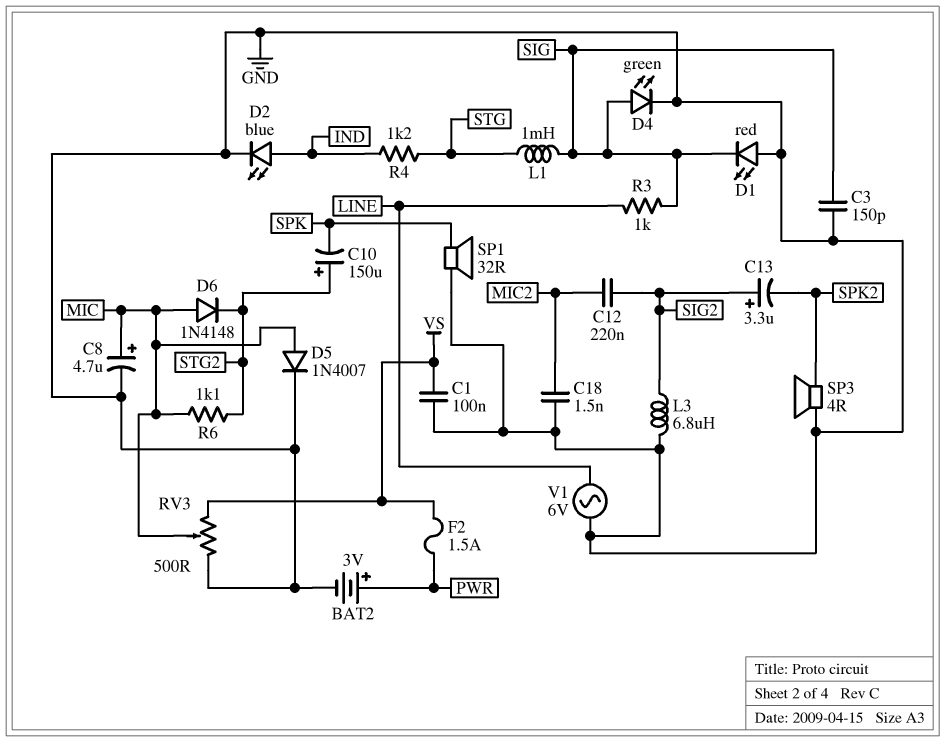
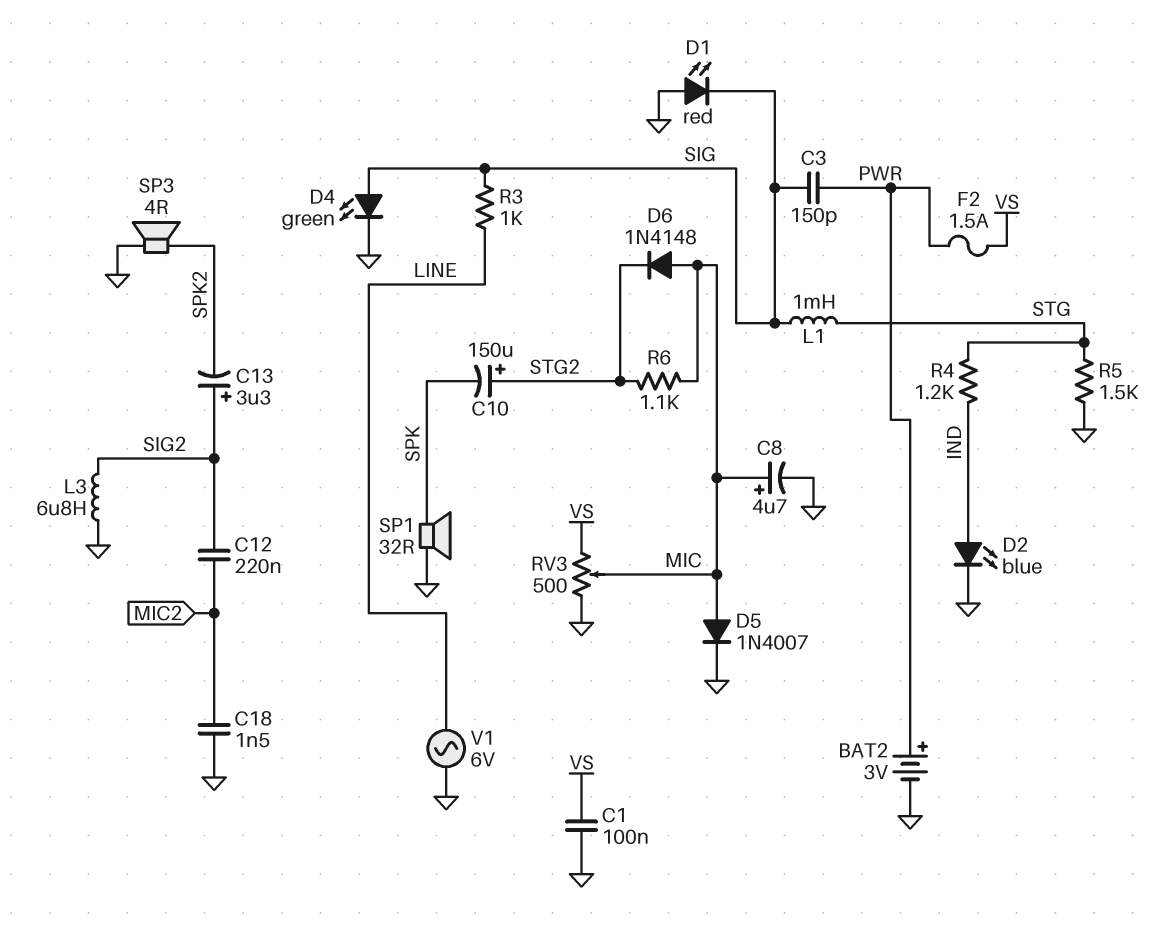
C3: 150pF (GND, SIG) -> 150pF (PWR, SIG)
R5: none -> 1.5k (GND, STG)

